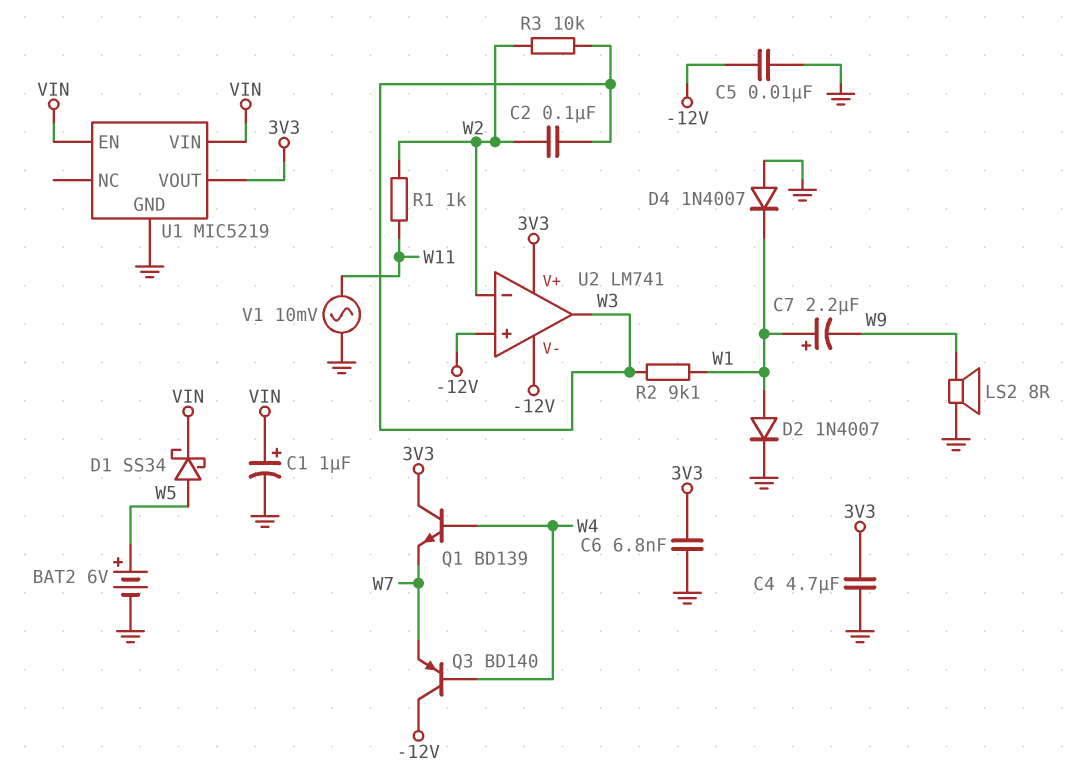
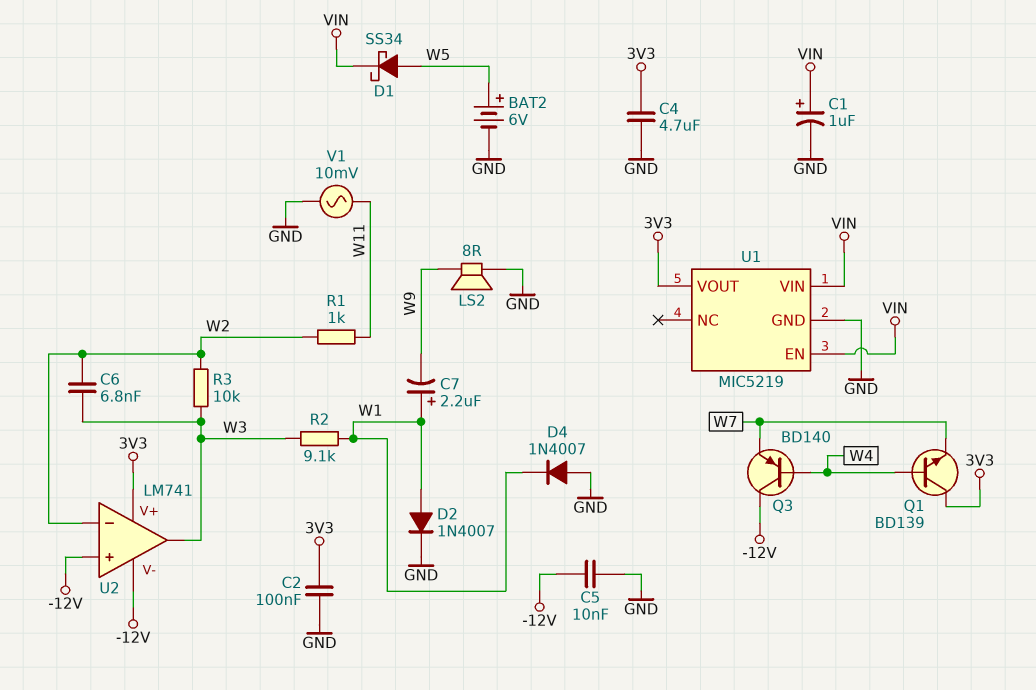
C2: 100nF (W2, W3) -> 100nF (3V3, GND)
C6: 6.8nF (3V3, GND) -> 6.8nF (W2, W3)

